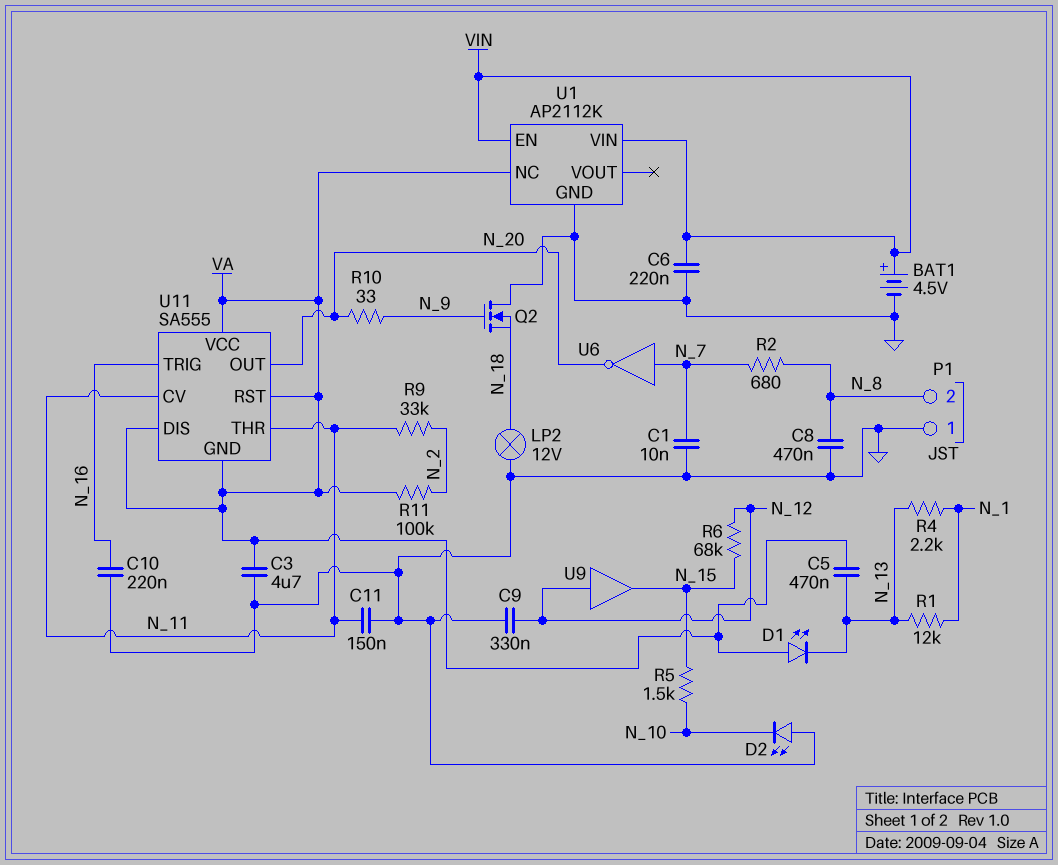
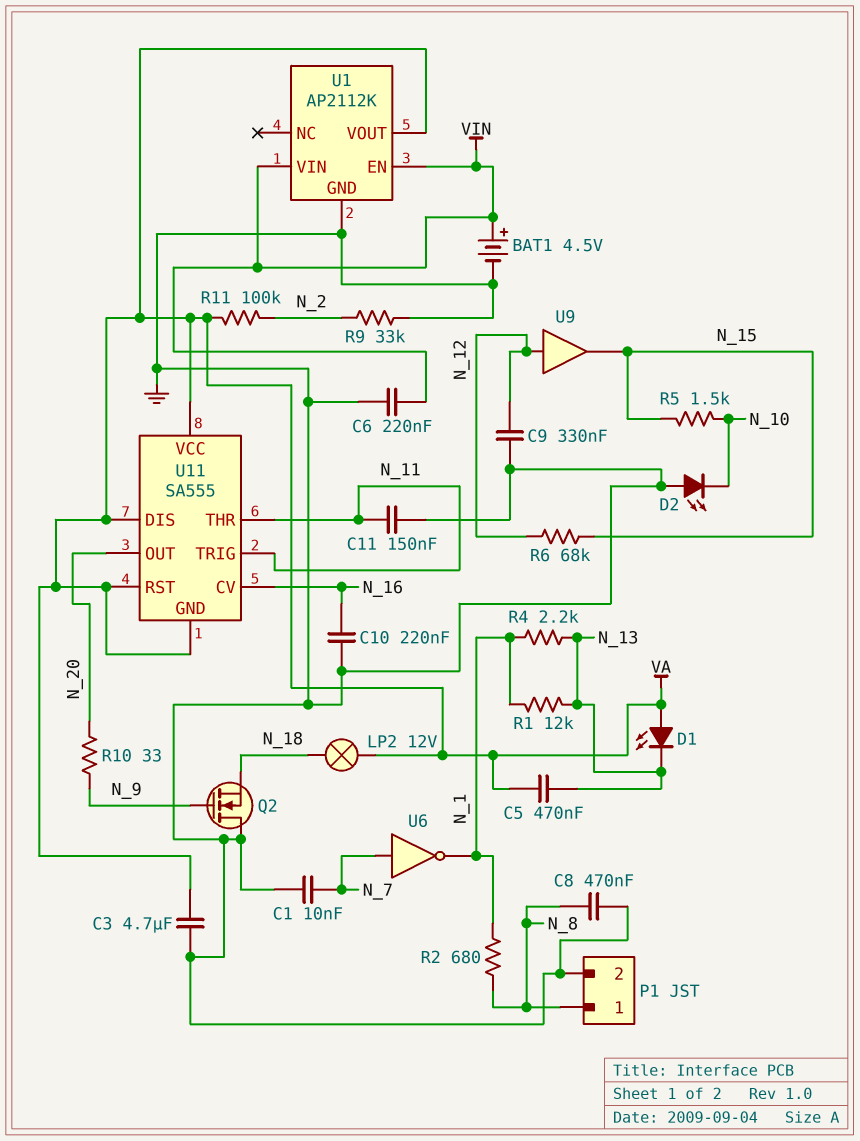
LP2: lamp 12V (GND, N_18) -> lamp 12V (N_18, VA)
P1 pin 1: GND -> N_8
P1 pin 2: N_8 -> GND
R2: 680 (N_7, N_8) -> 680 (N_1, N_8)
R9: 33k (N_2, N_11) -> 33k (GND, N_2)
U1 pin NC: VA -> none
U1 pin VOUT: none -> VA
U6: NOT (in N_7, out N_20) -> NOT (in N_7, out N_1)
U11 pin CV: N_11 -> N_16
U11 pin TRIG: N_16 -> N_11

